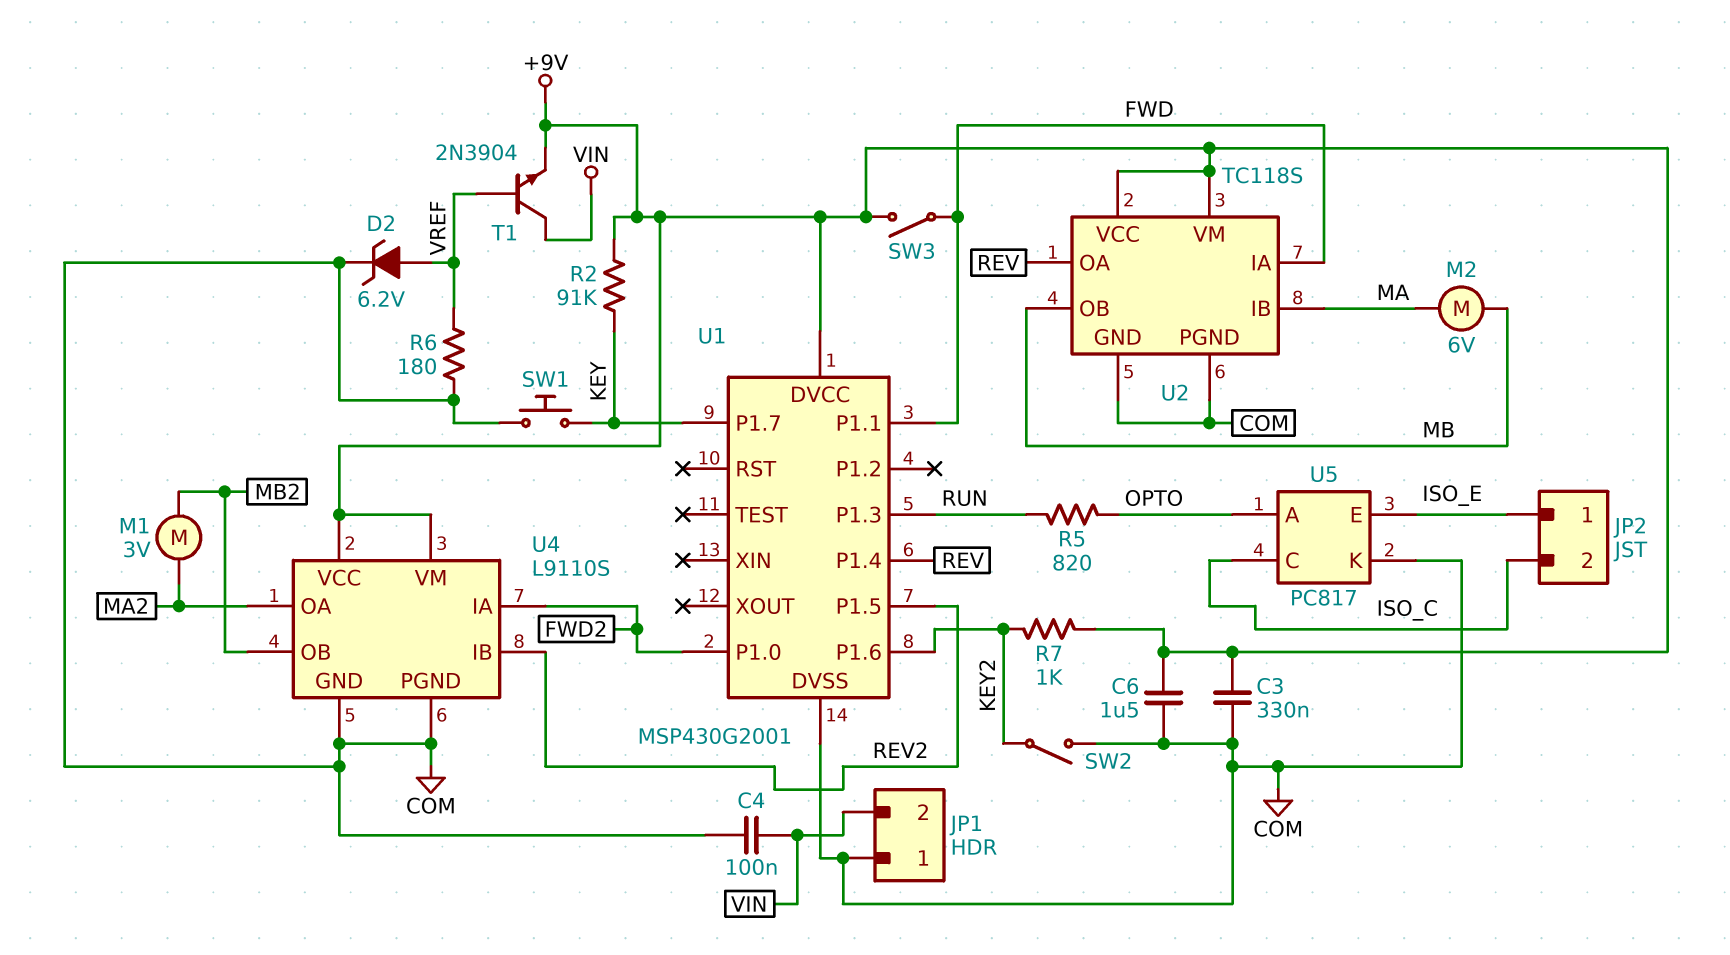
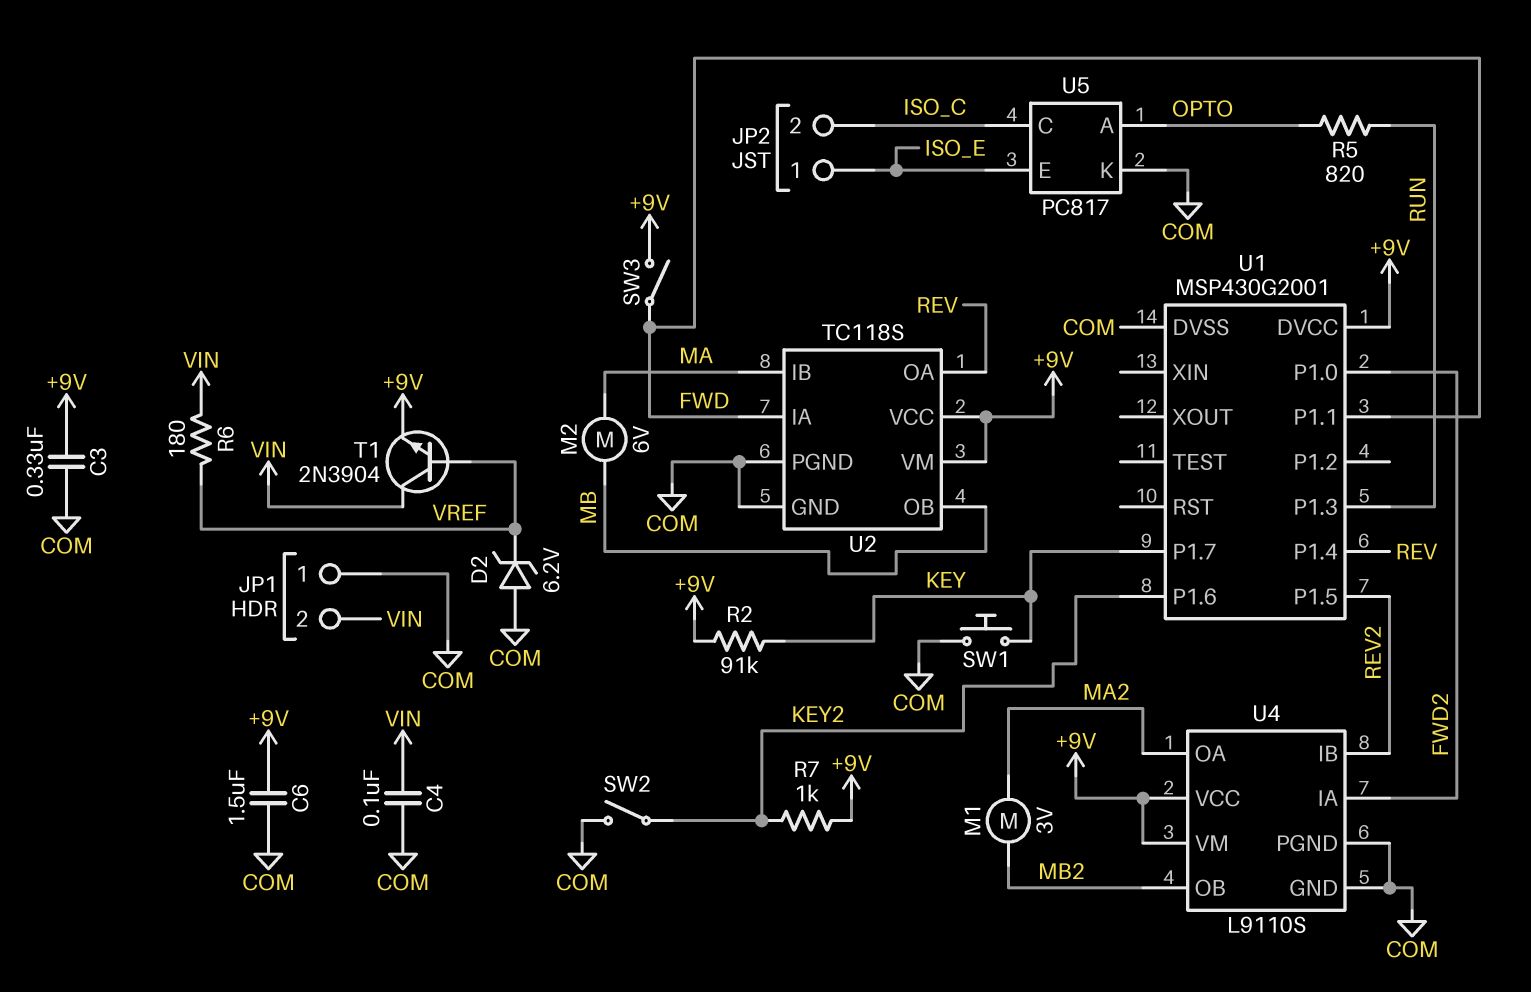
D2: zener 6.2V (A VREF, K COM) -> zener 6.2V (A COM, K VREF)
R6: 180 (COM, VREF) -> 180 (VIN, VREF)

